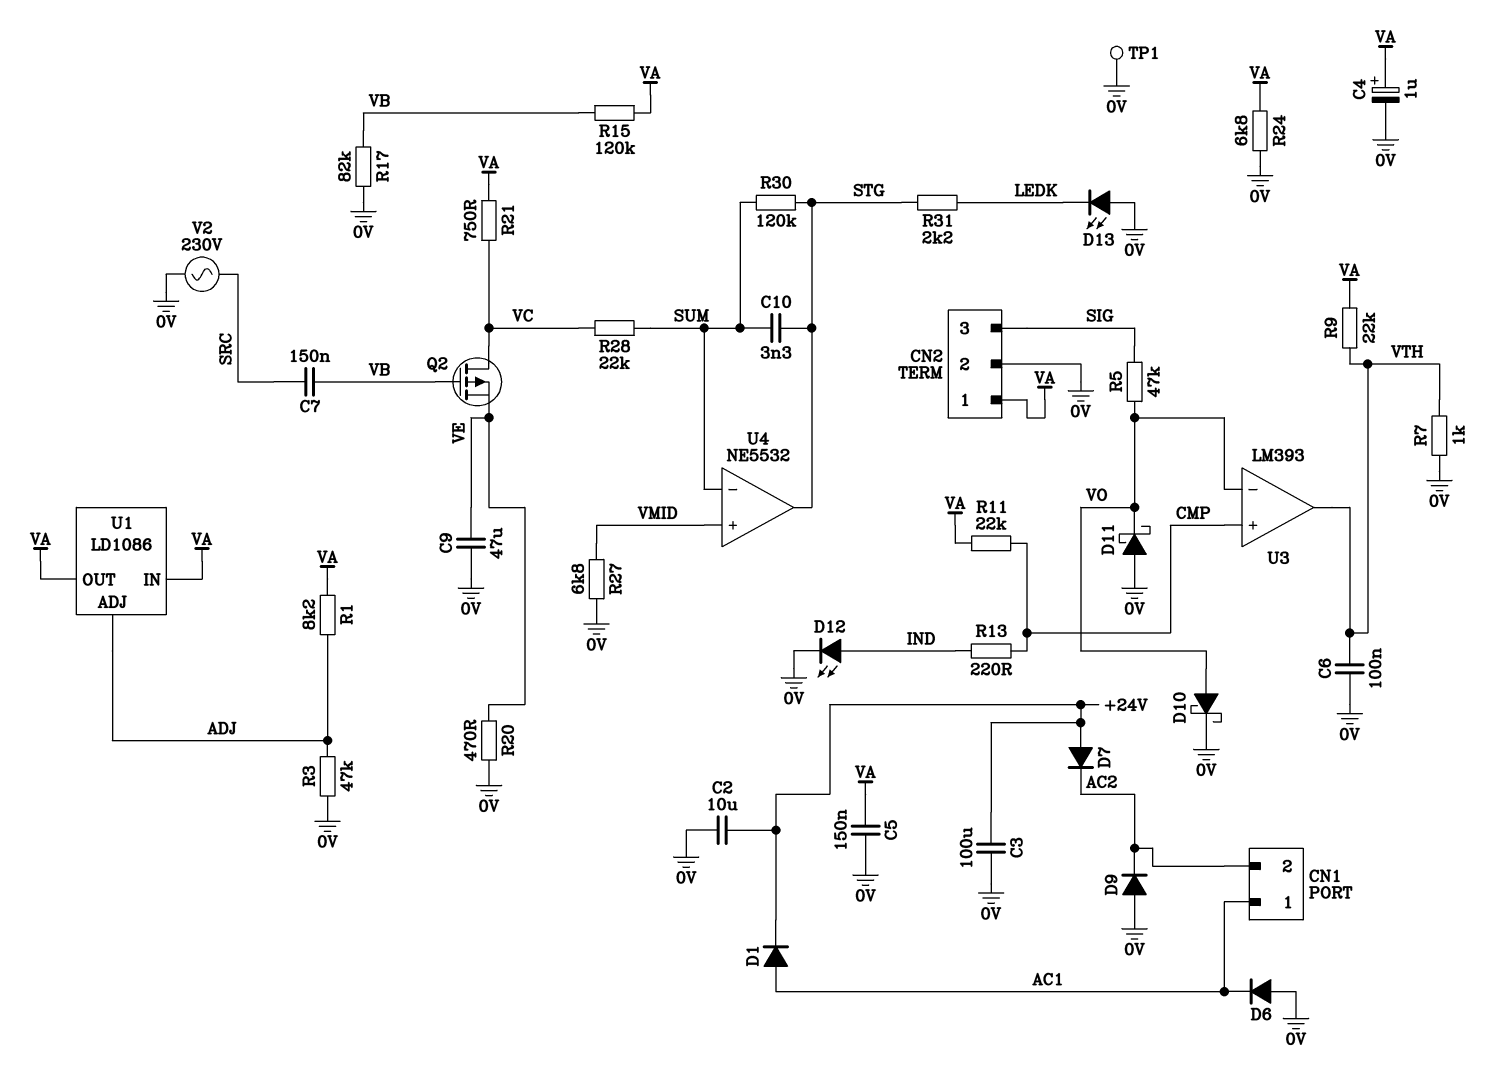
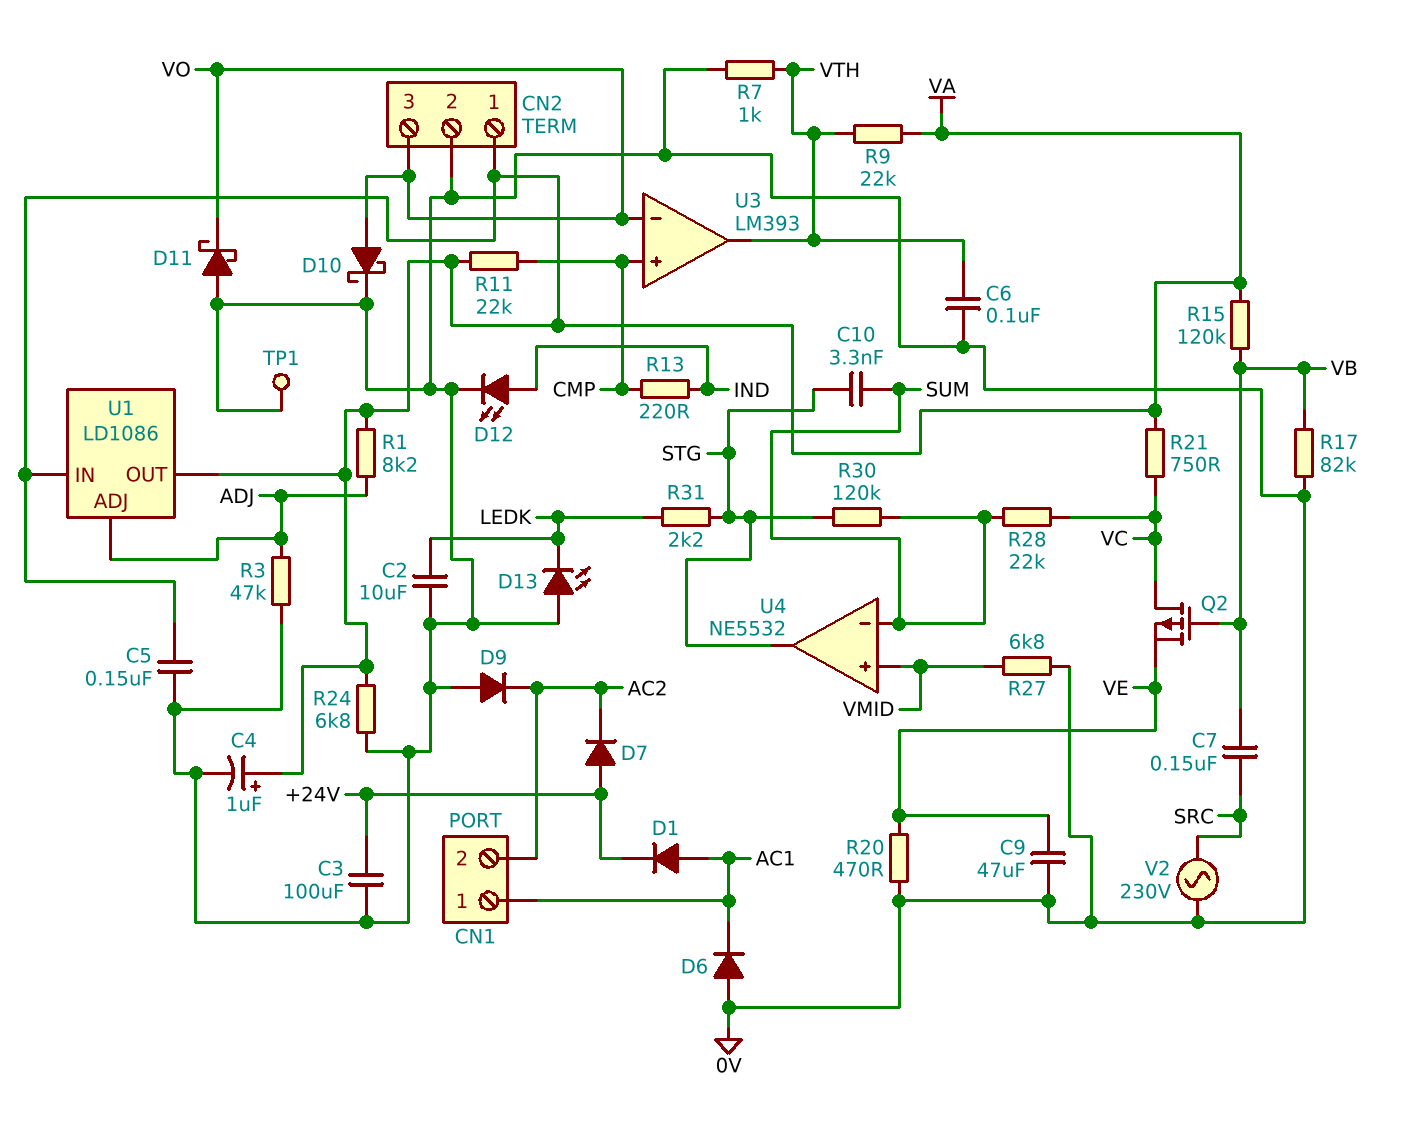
C2: 10uF (+24V, 0V) -> 10uF (0V, LEDK)
CN2 pin 3: SIG -> VO
R5: 47k (SIG, VO) -> none

